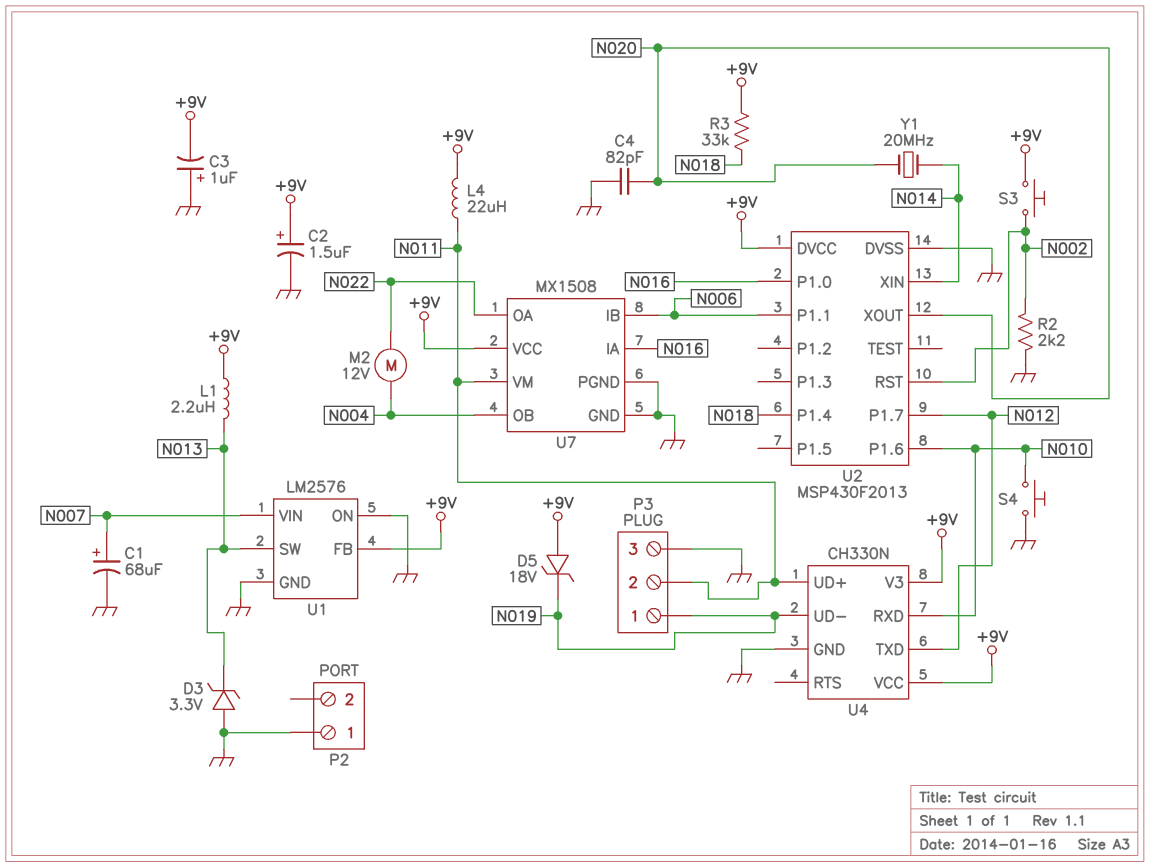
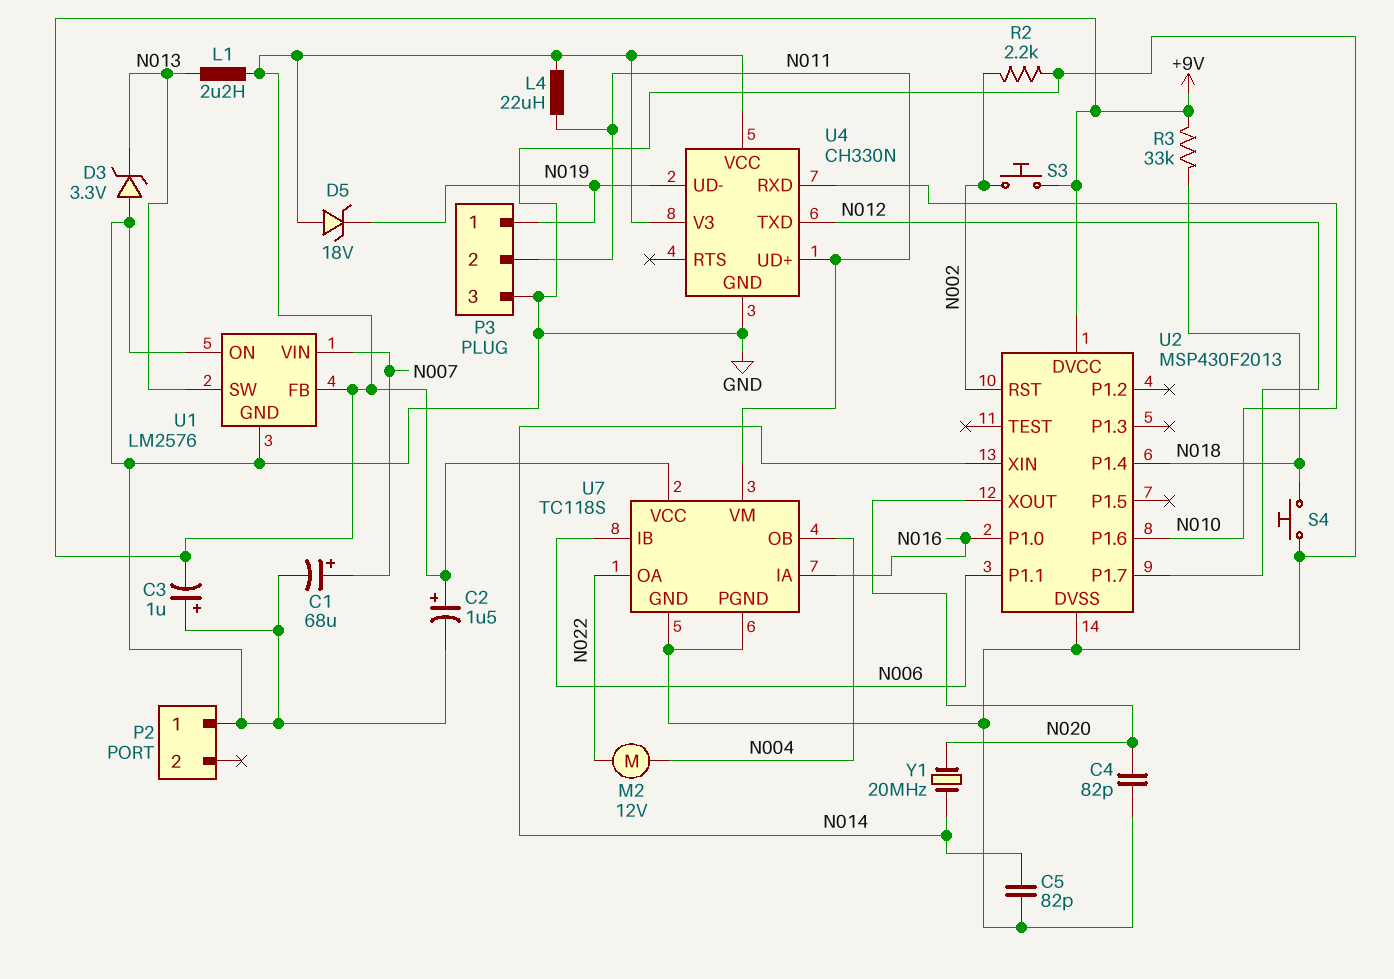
C5: none -> 82pF (GND, N014)
S4: button (GND, N010) -> button (GND, N018)
U7: MX1508 -> TC118S

